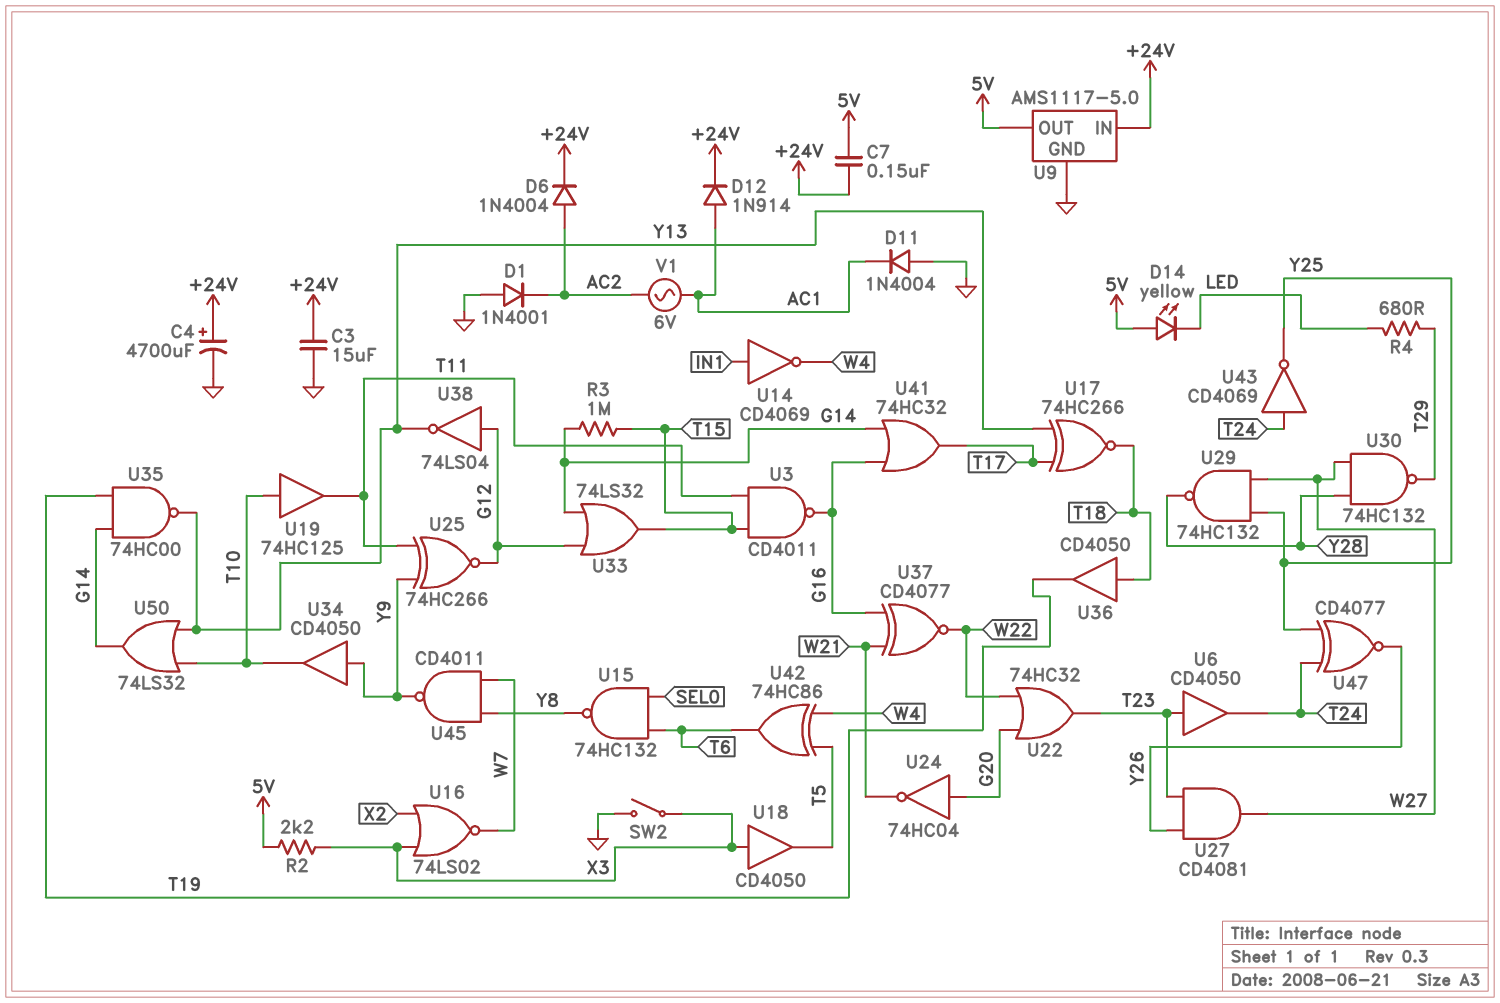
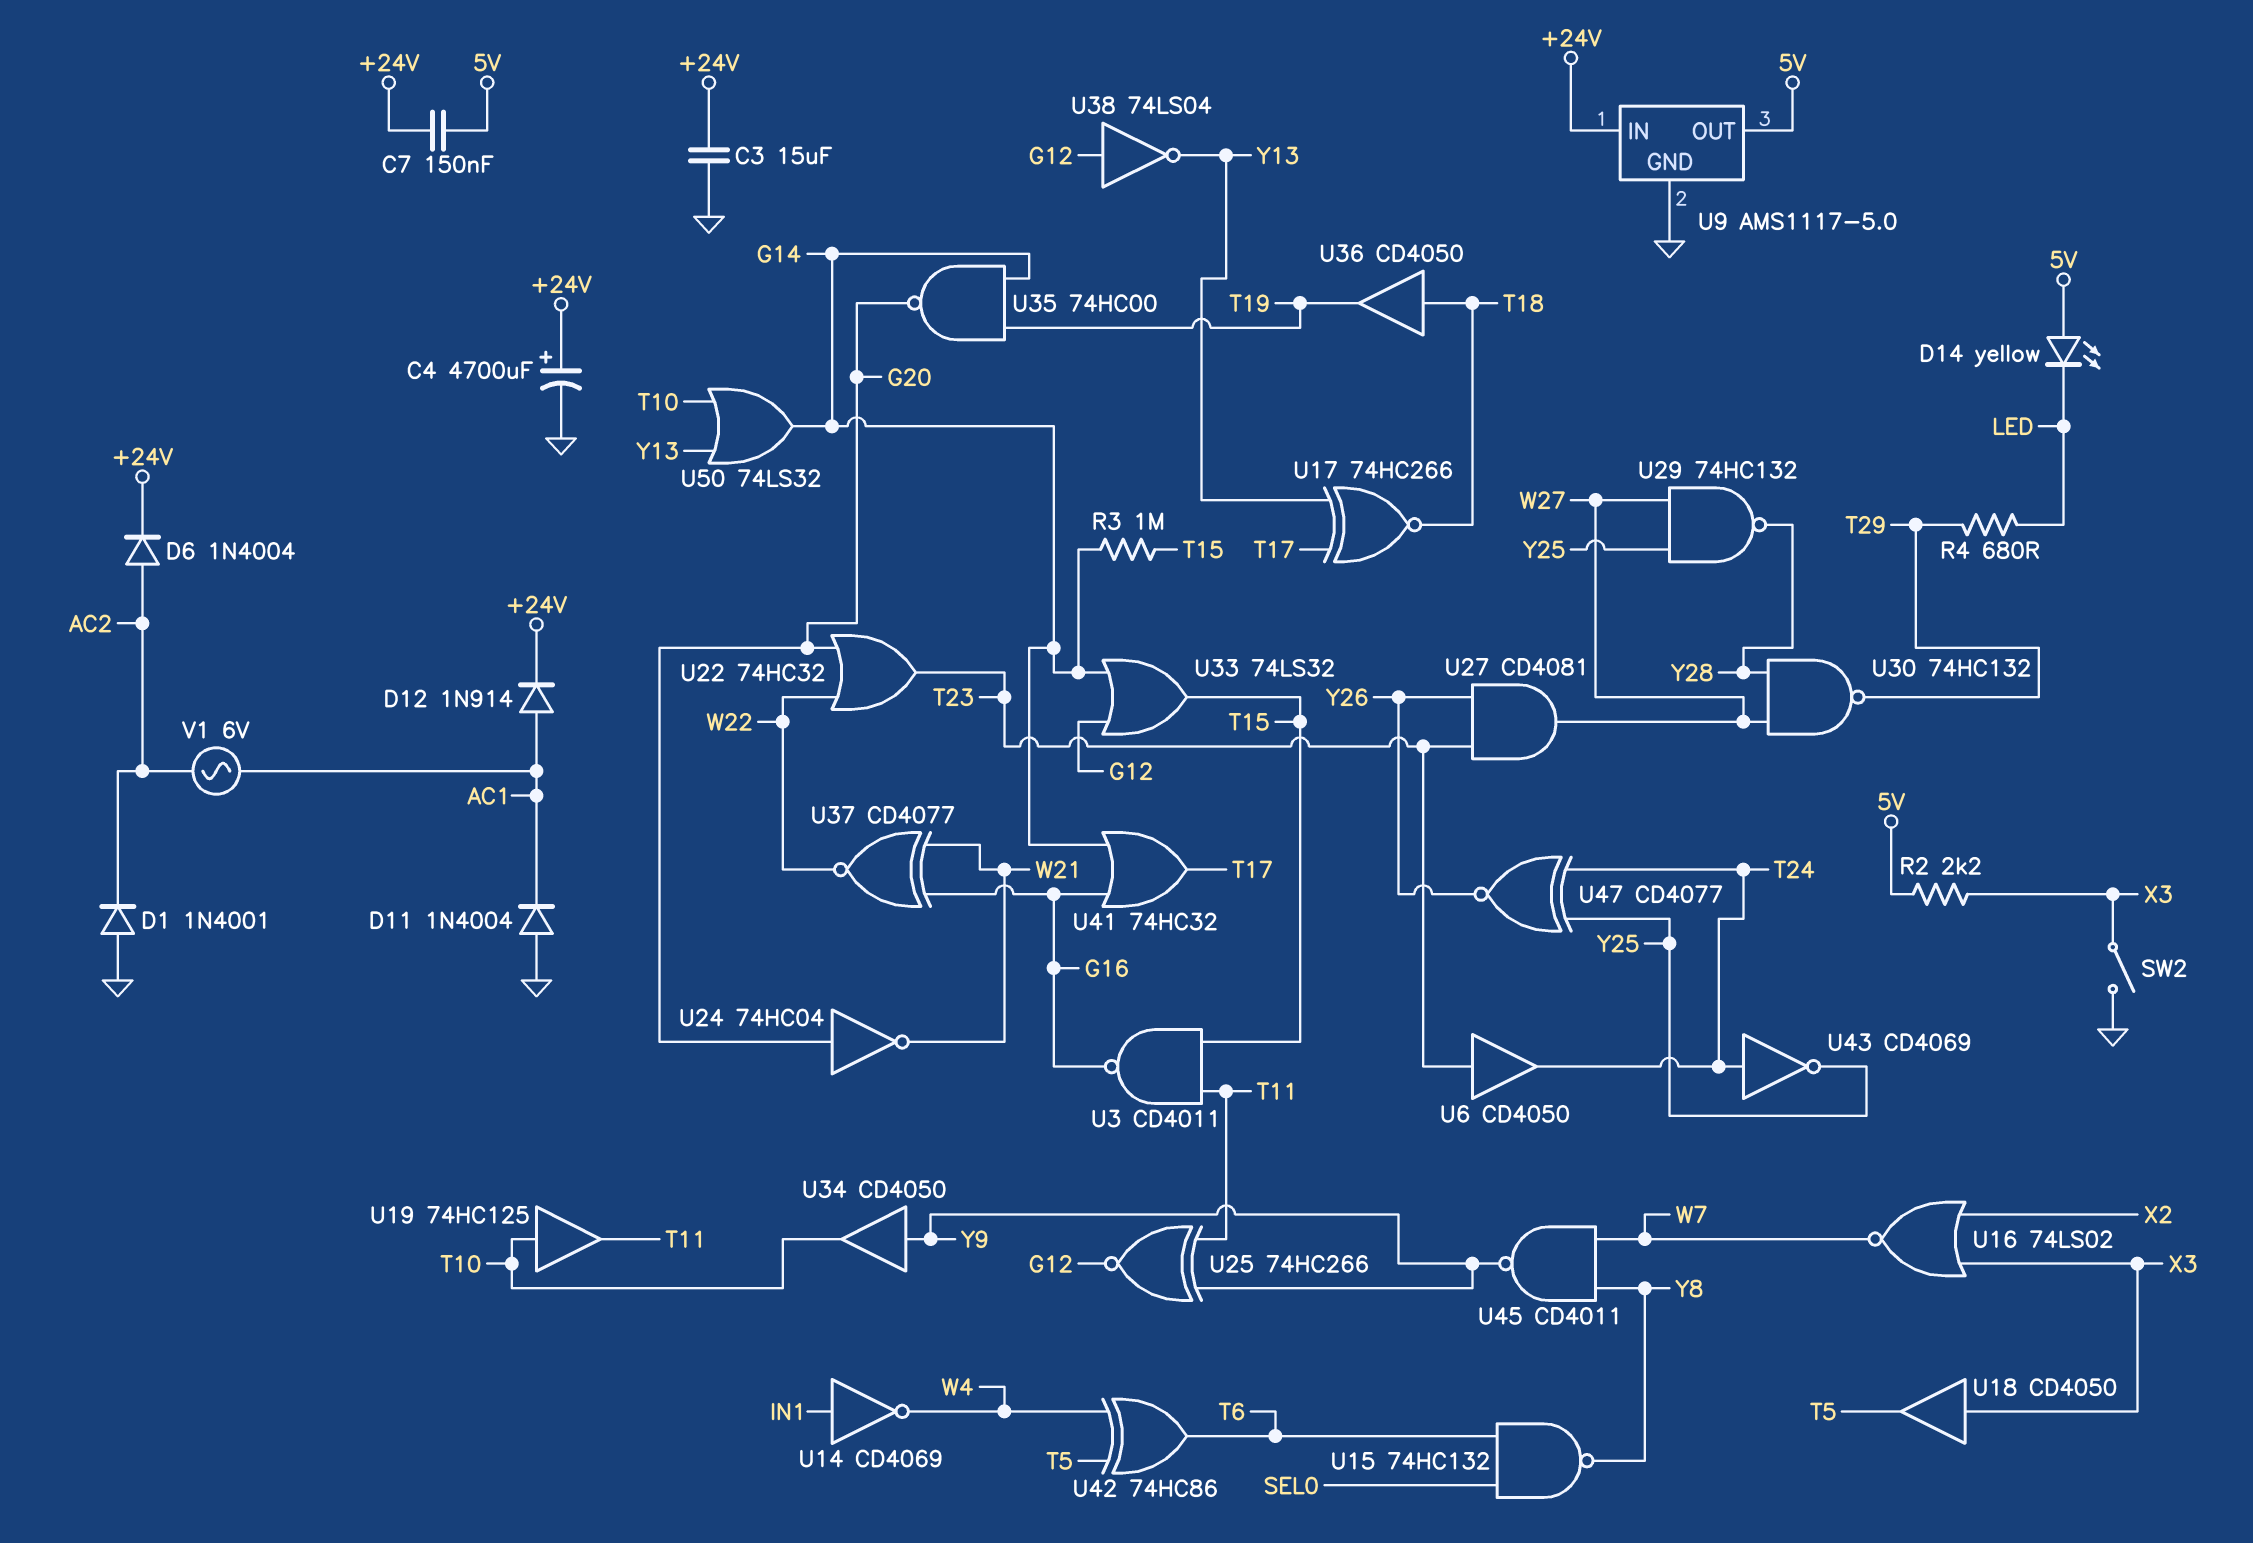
U35: NAND 74HC00 (in G14, in T19, out Y13) -> NAND 74HC00 (in G14, in T19, out G20)

